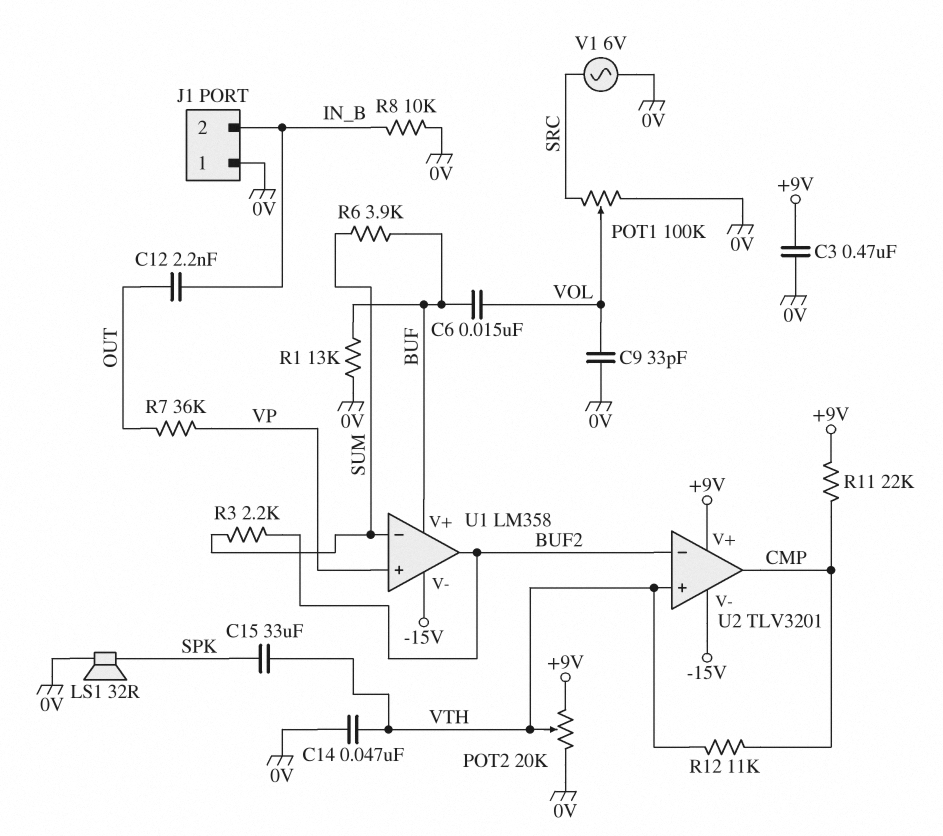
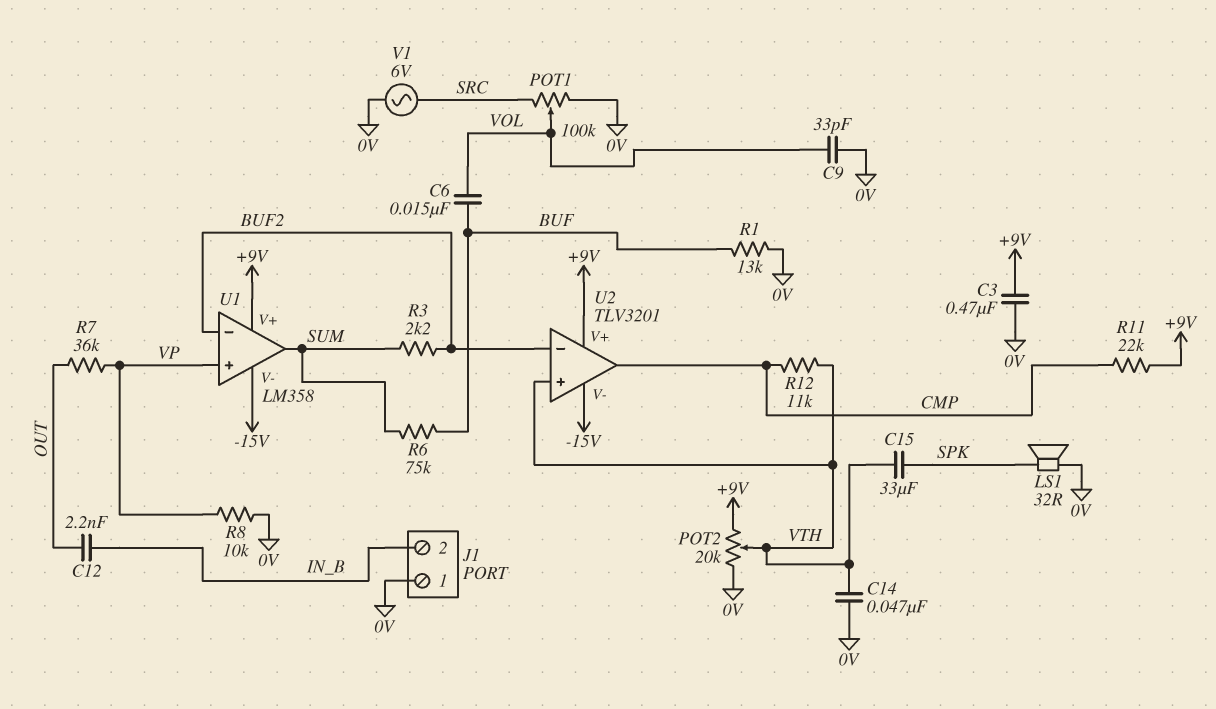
R6: 3.9k (BUF, SUM) -> 75k (BUF, SUM)
R8: 10k (0V, IN_B) -> 10k (0V, VP)
U1 pin V+: BUF -> +9V
U1 pin in-: SUM -> BUF2
U1 pin out: BUF2 -> SUM

